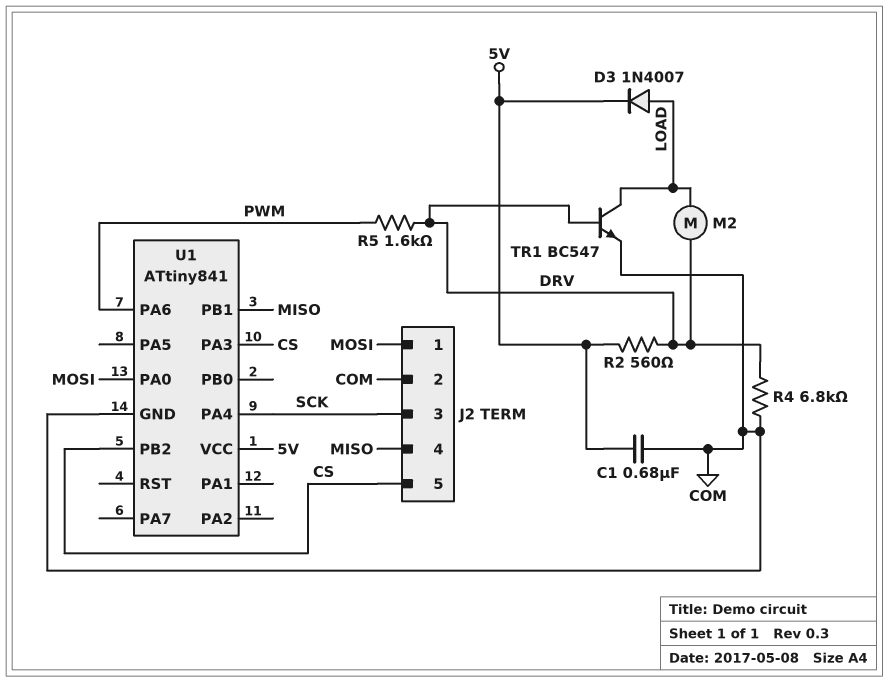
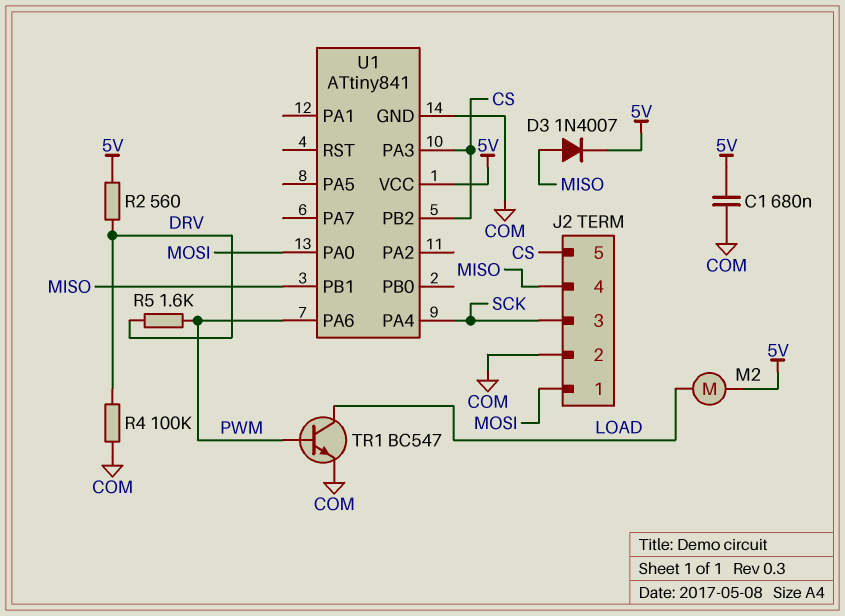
D3: diode 1N4007 (A LOAD, K 5V) -> diode 1N4007 (A MISO, K 5V)
M2: motor (DRV, LOAD) -> motor (5V, LOAD)
R4: 6.8k (COM, DRV) -> 100k (COM, DRV)
TR1: NPN BC547 (B DRV, C LOAD, E COM) -> NPN BC547 (B PWM, C LOAD, E COM)

